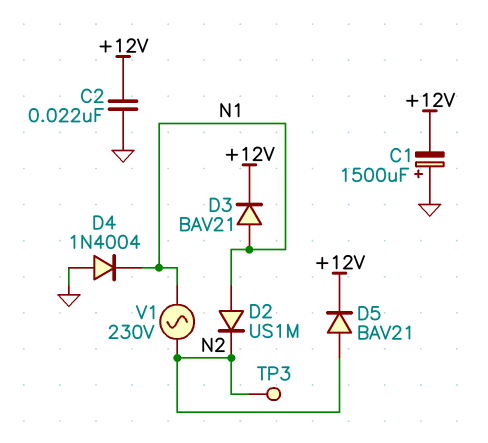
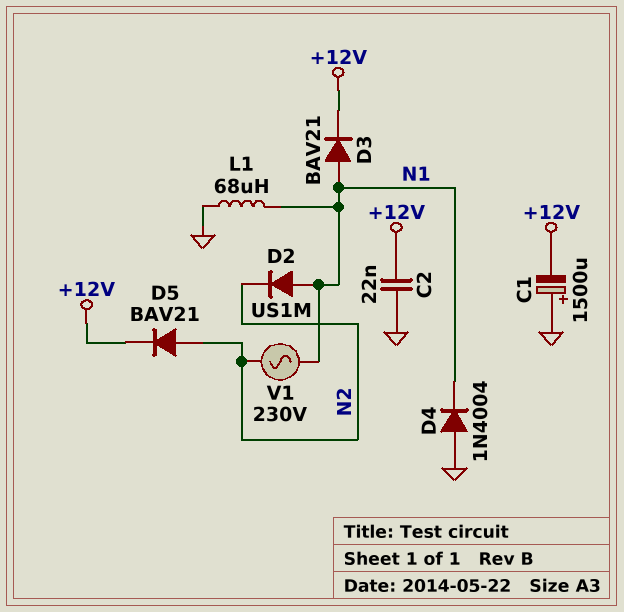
L1: none -> 68uH (GND, N1)
TP3: test point (N2) -> none

